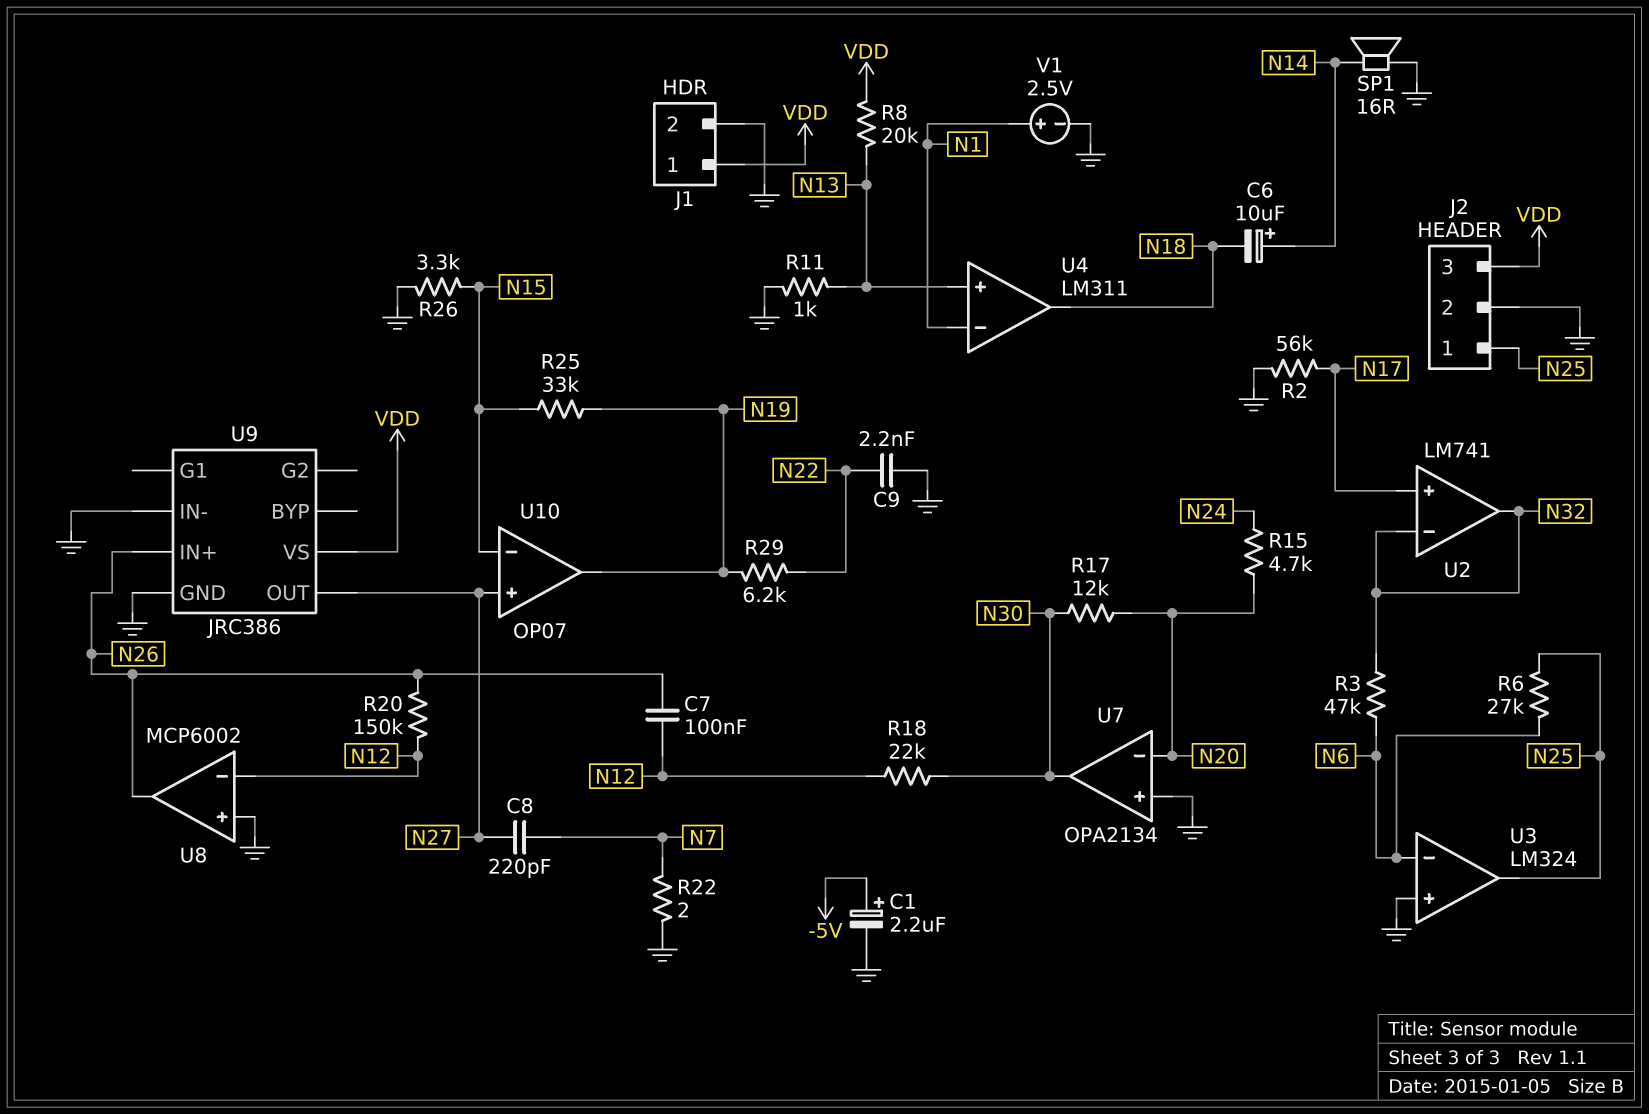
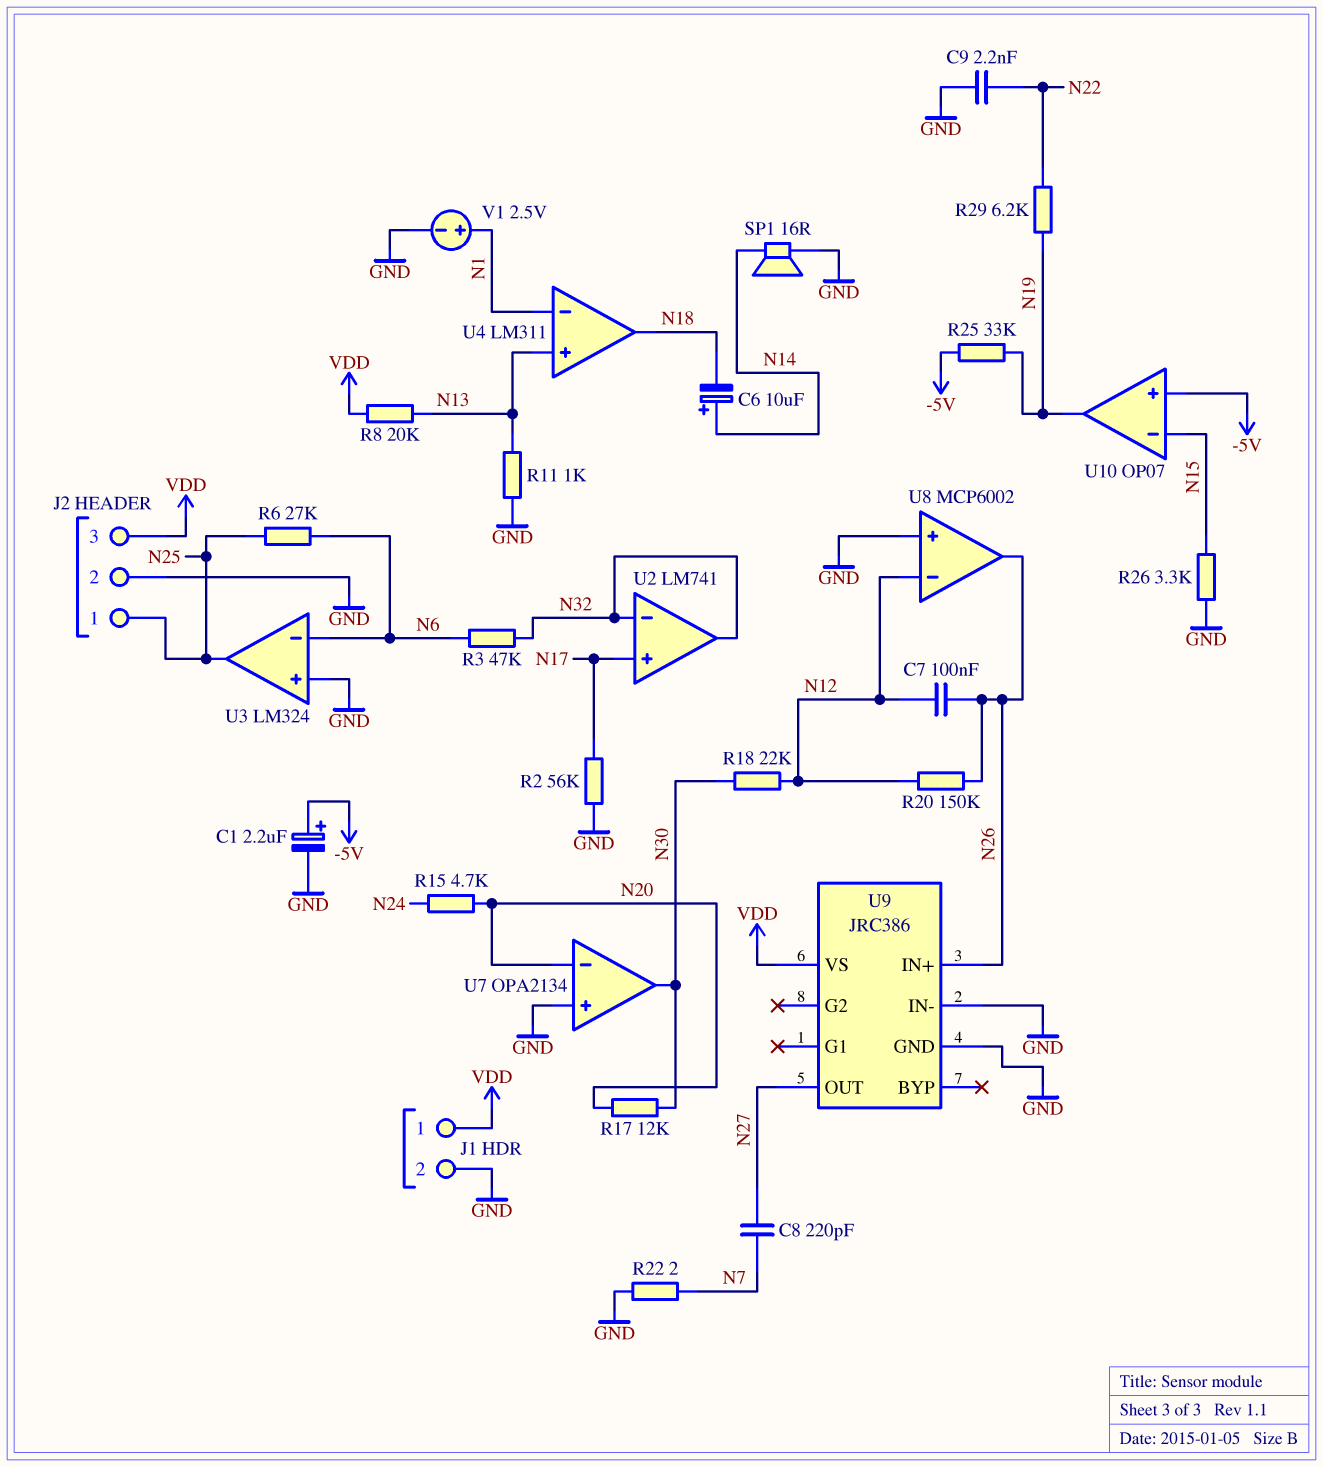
R25: 33k (N15, N19) -> 33k (-5V, N19)
U10 pin in+: N27 -> -5V

